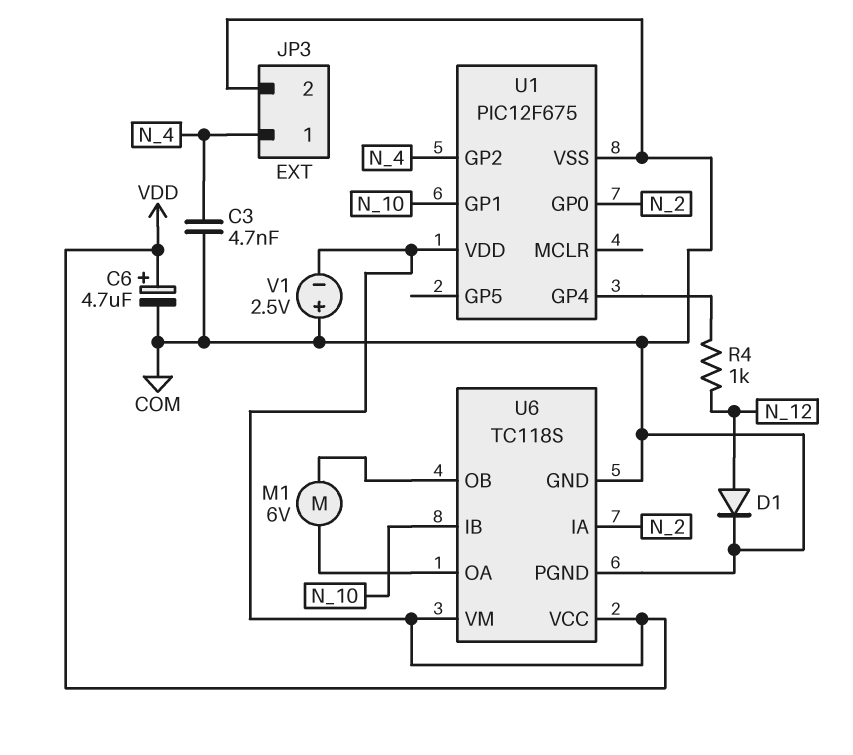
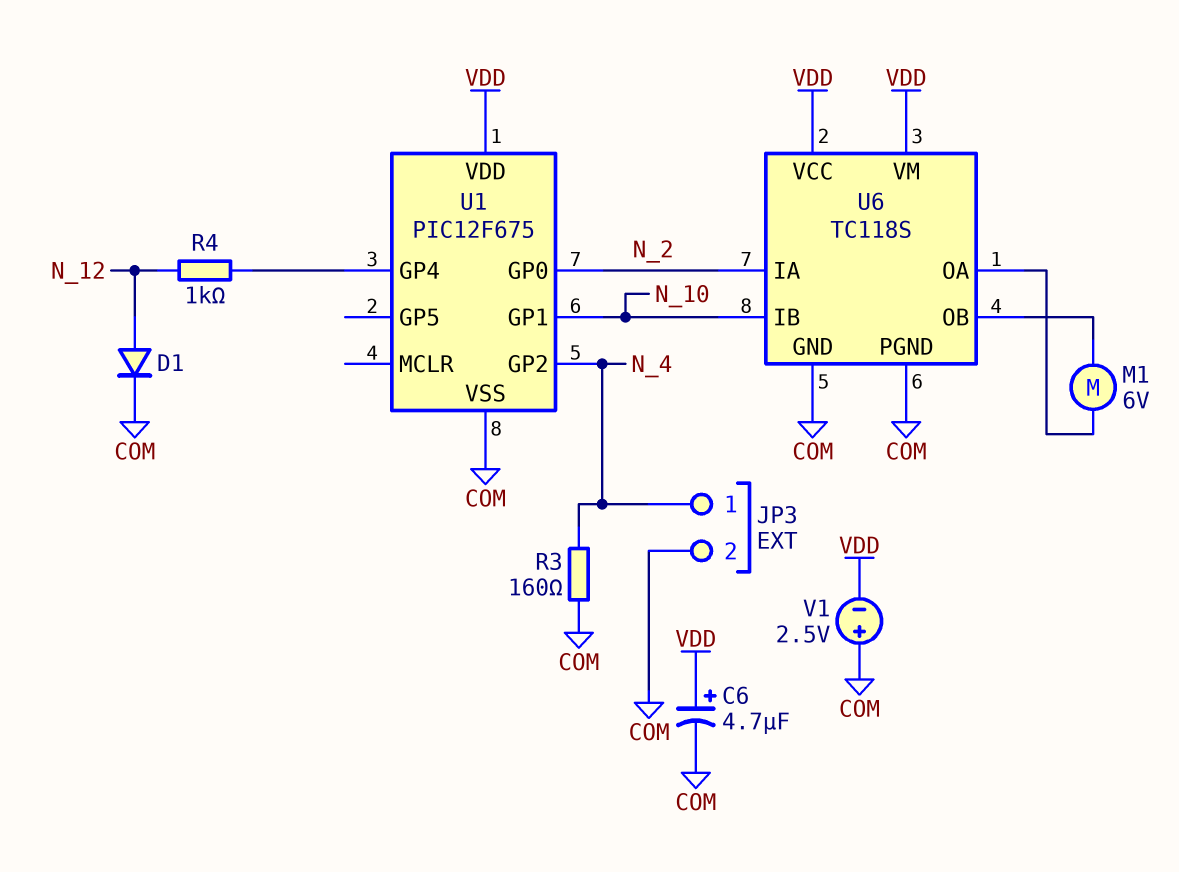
C3: 4.7nF (COM, N_4) -> none
R3: none -> 160 (COM, N_4)

